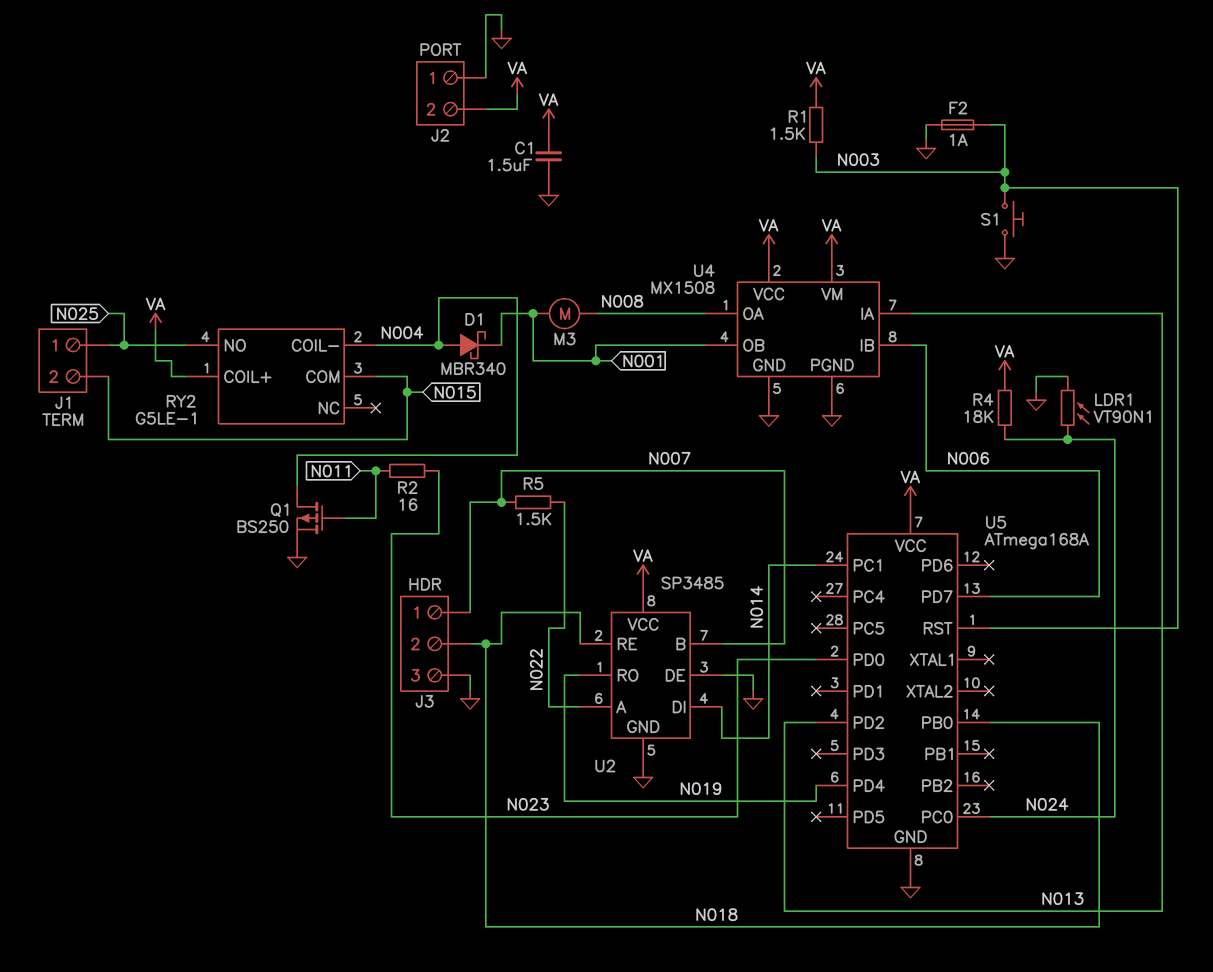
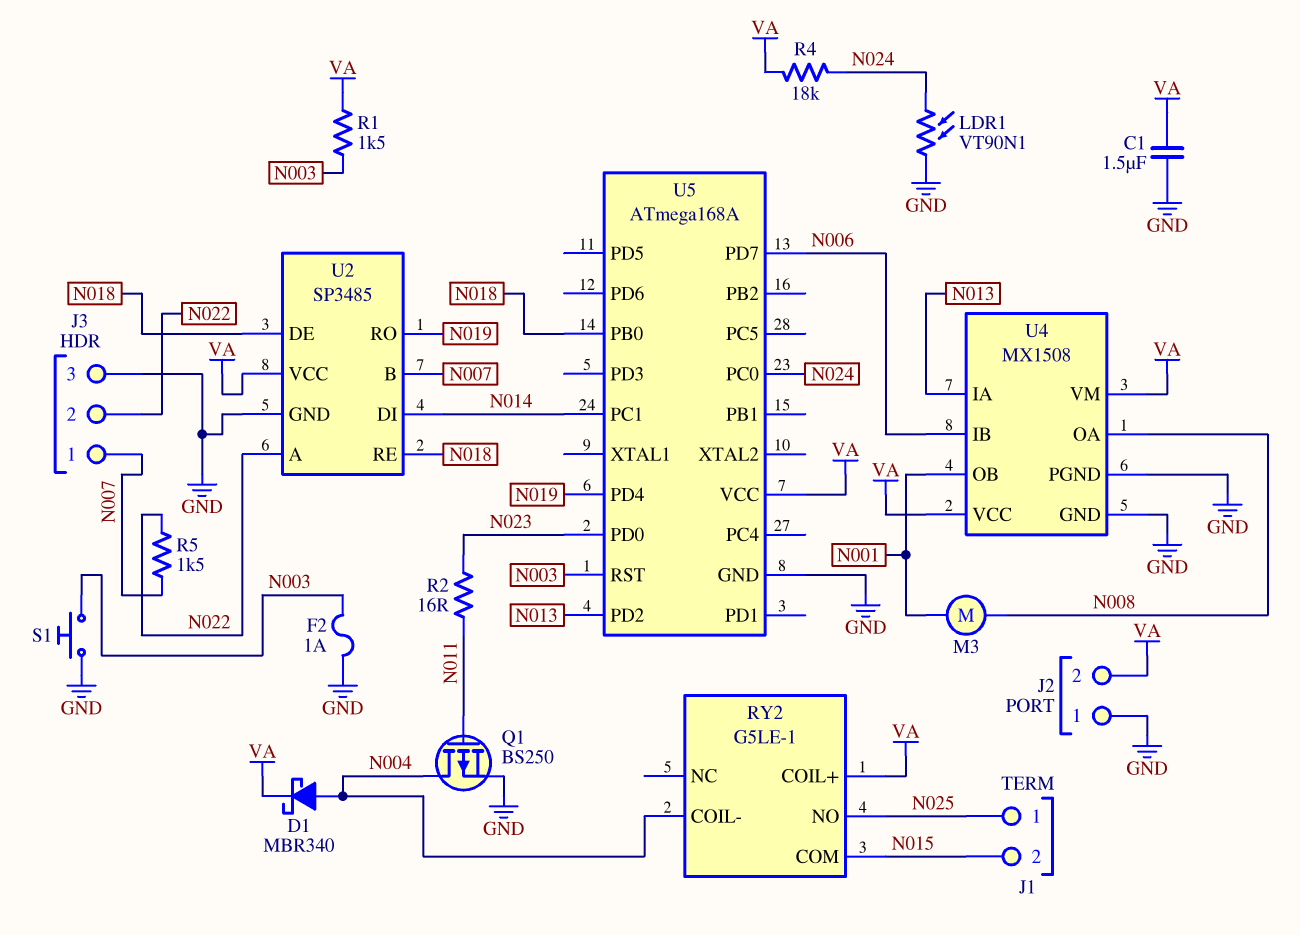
D1: schottky MBR340 (A N004, K N001) -> schottky MBR340 (A N004, K VA)
J3 pin 2: N018 -> N022
U2 pin DE: GND -> N018

